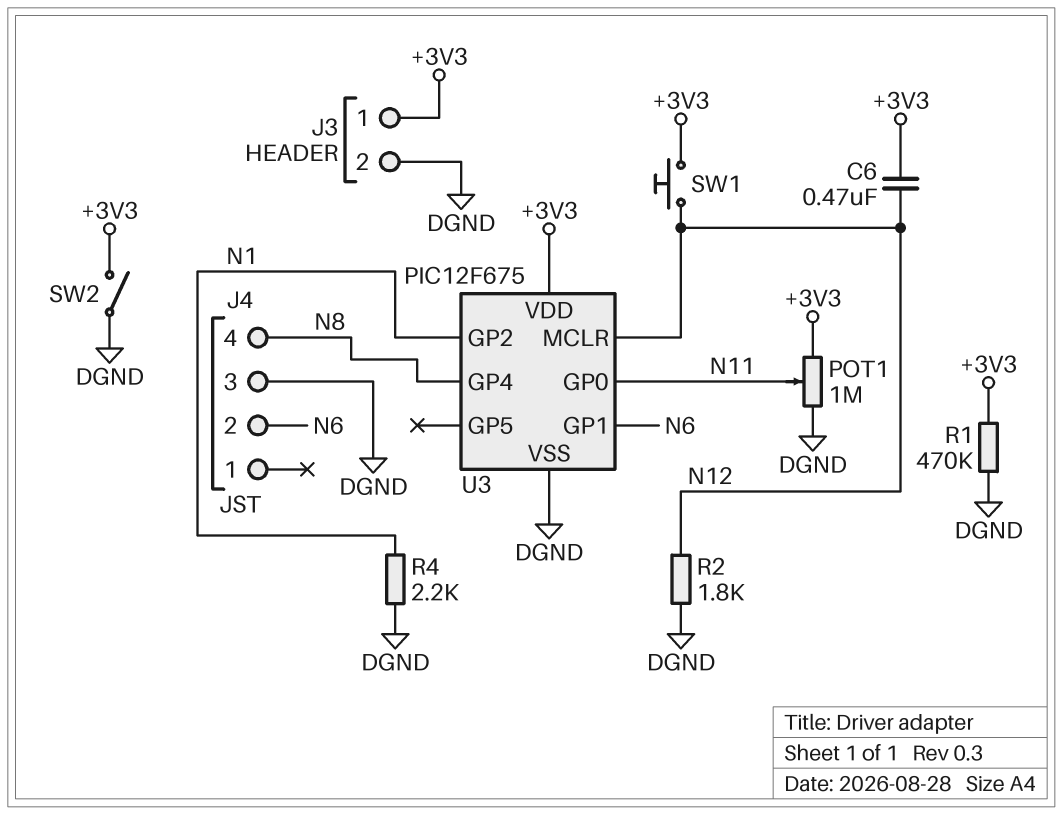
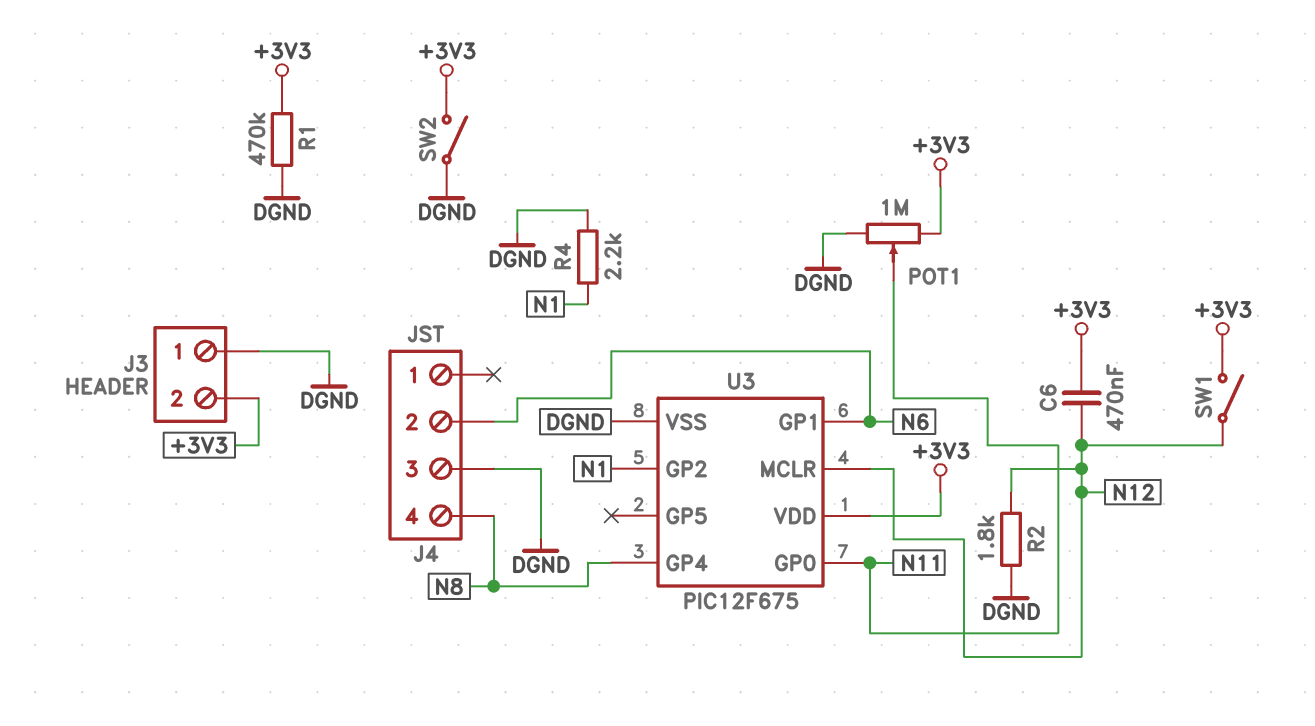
J3 pin 1: +3V3 -> DGND
J3 pin 2: DGND -> +3V3
SW1: button (+3V3, N12) -> switch (+3V3, N12)

